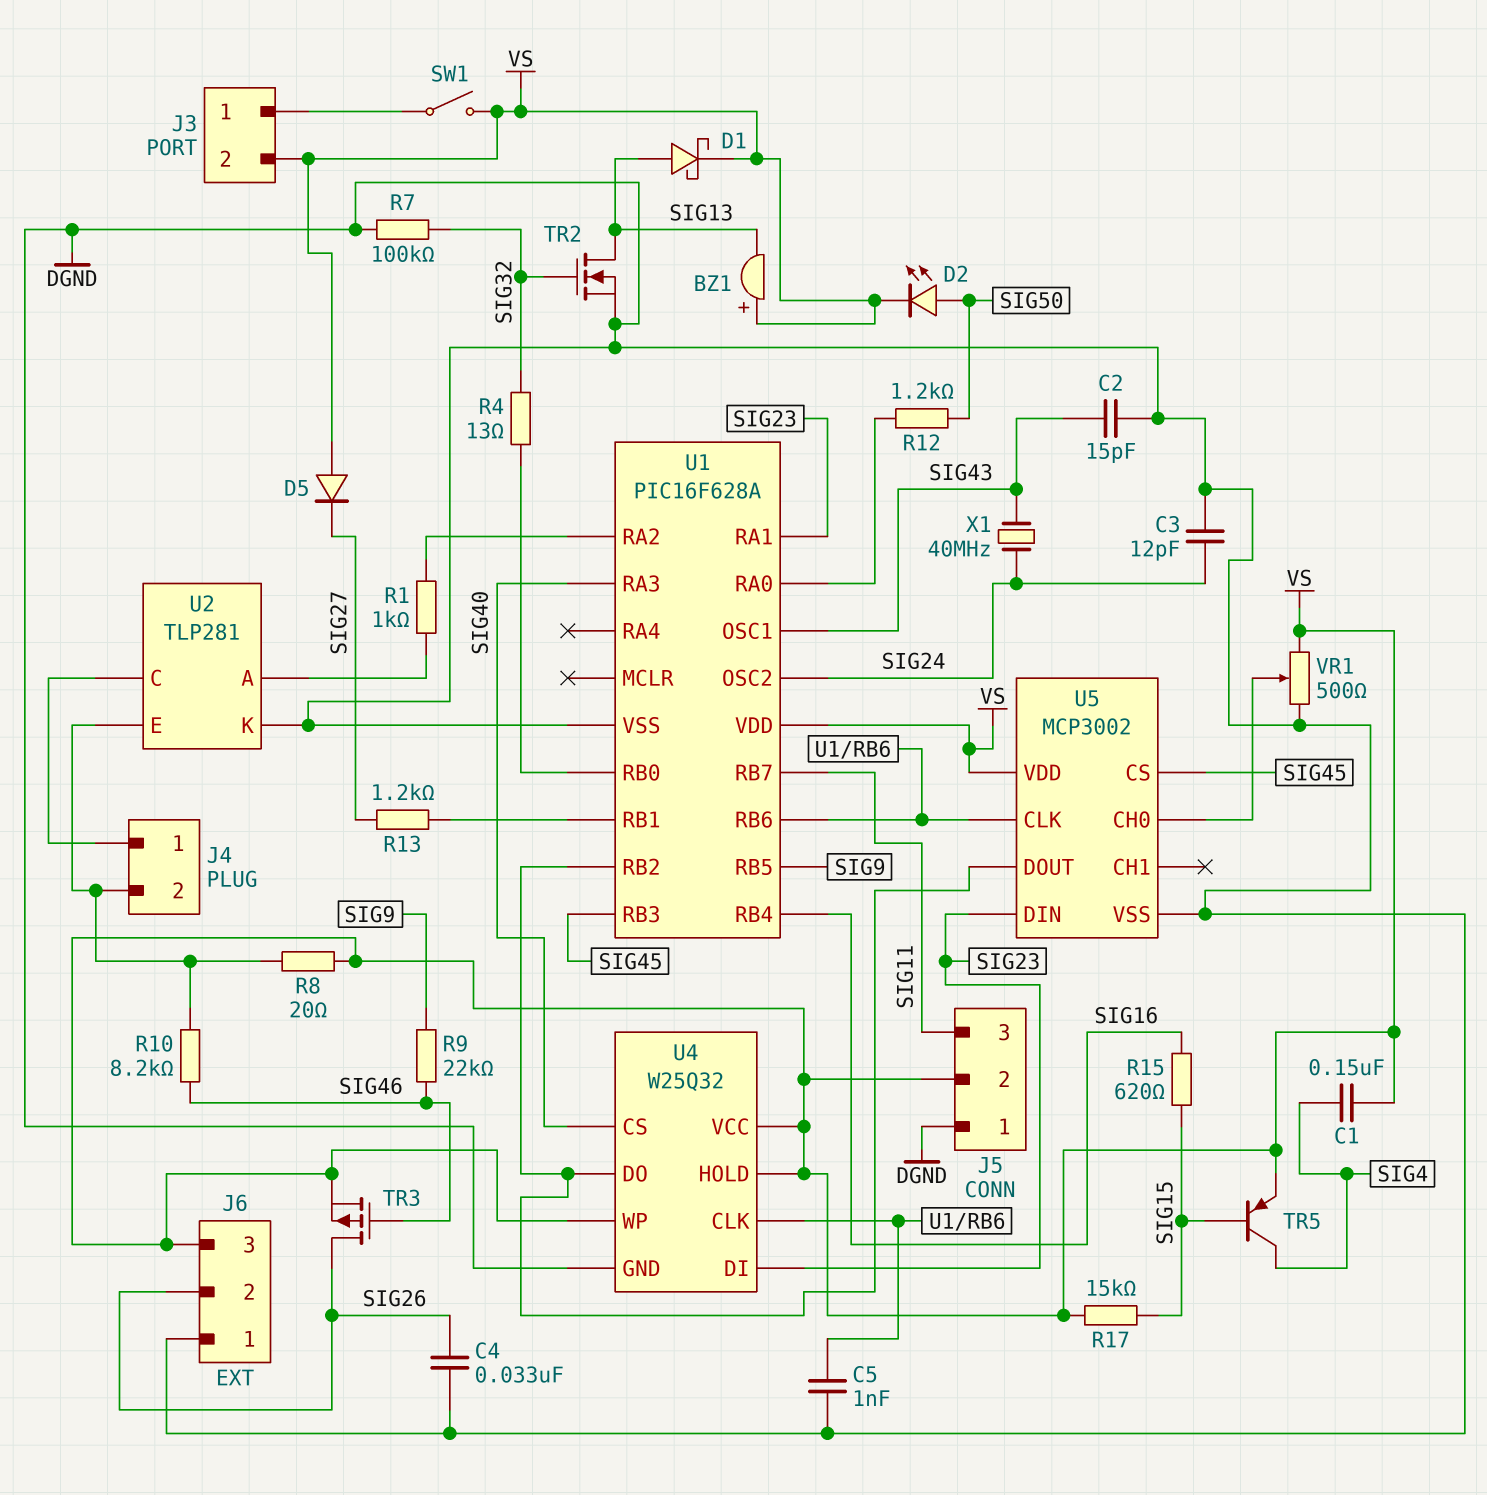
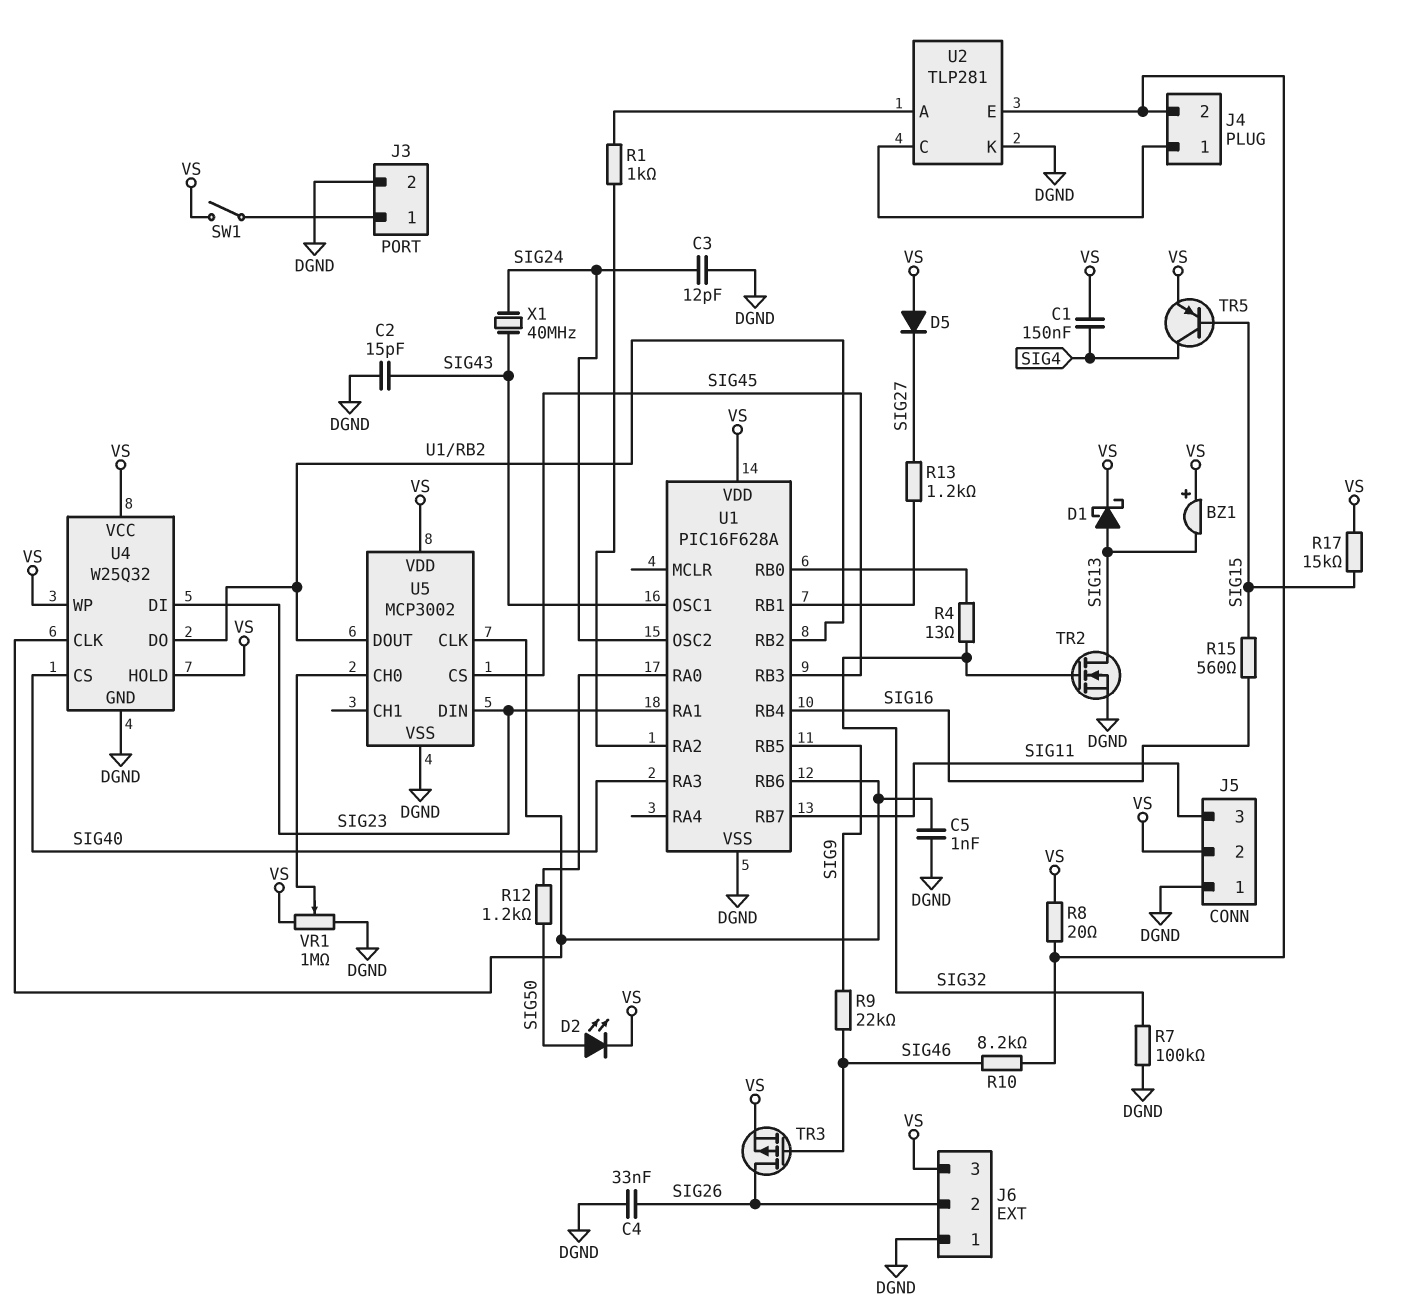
J3 pin 2: VS -> DGND
R15: 620 (SIG15, SIG16) -> 560 (SIG15, SIG16)
VR1: 500 (DGND, VS, wiper U5/CH0) -> 1M (DGND, VS, wiper U5/CH0)

